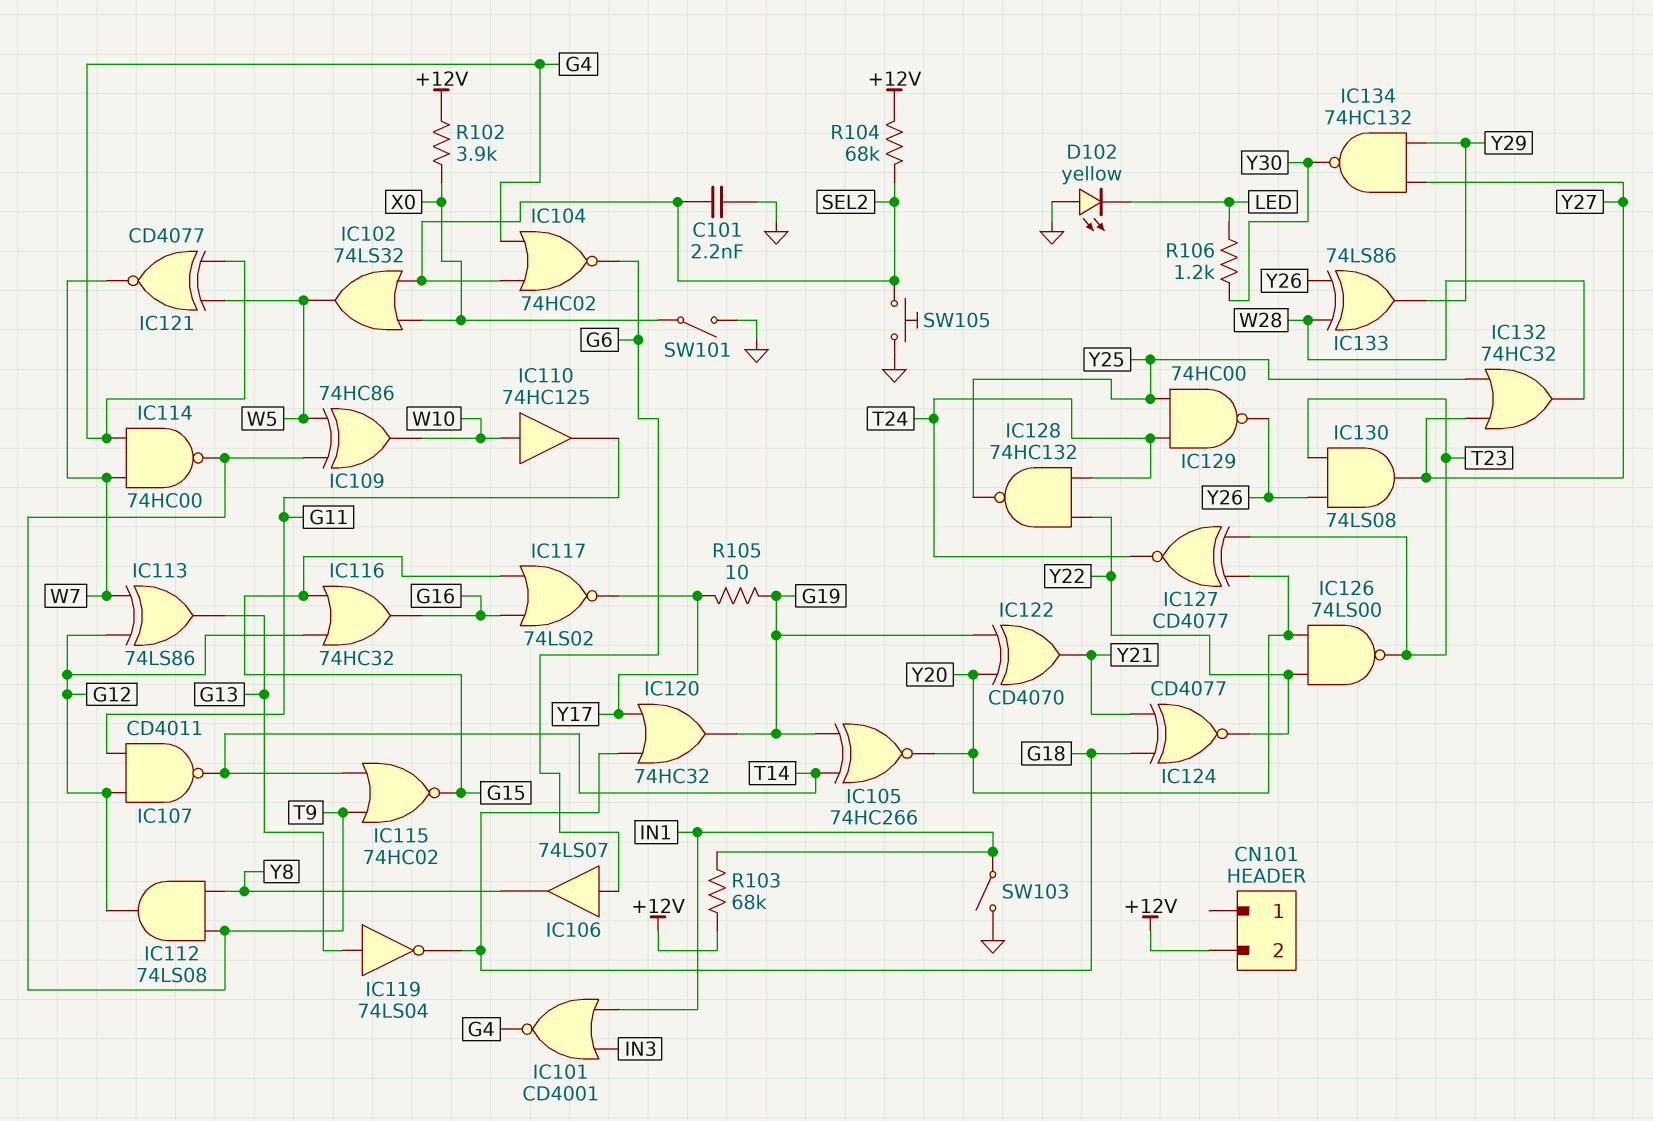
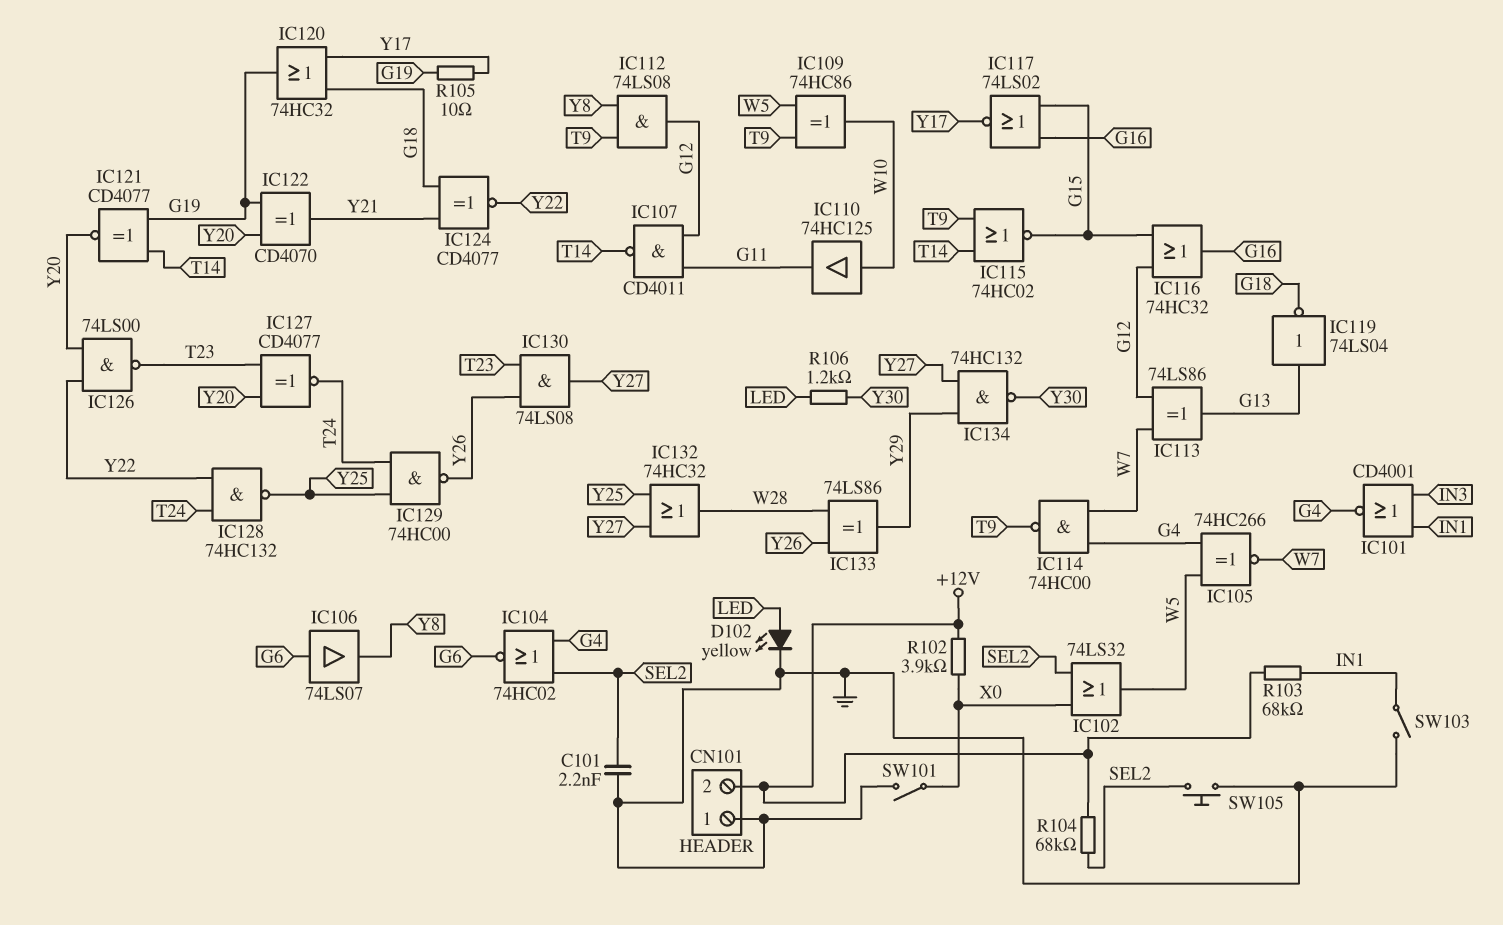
CN101 pin 1: none -> GND
D102: LED yellow (A GND, K LED) -> LED yellow (A LED, K GND)
IC105: XNOR 74HC266 (in G19, in T14, out Y20) -> XNOR 74HC266 (in G4, in W5, out W7)
IC121: XNOR CD4077 (in G4, in W5, out W7) -> XNOR CD4077 (in G19, in T14, out Y20)

